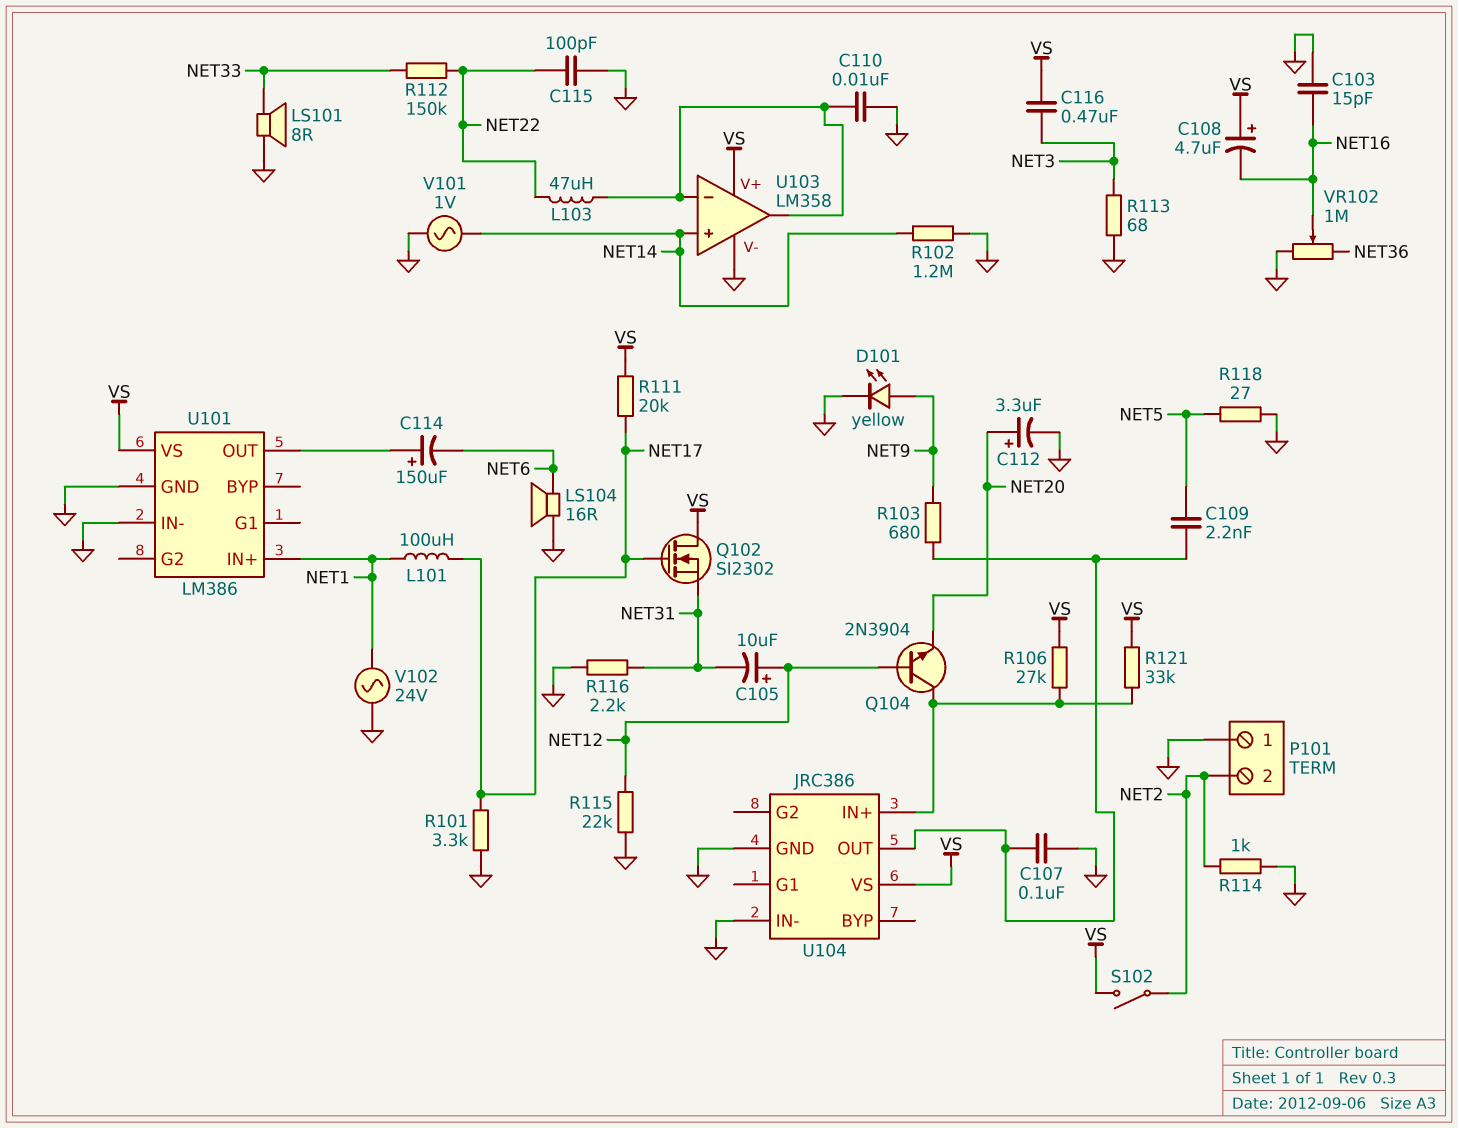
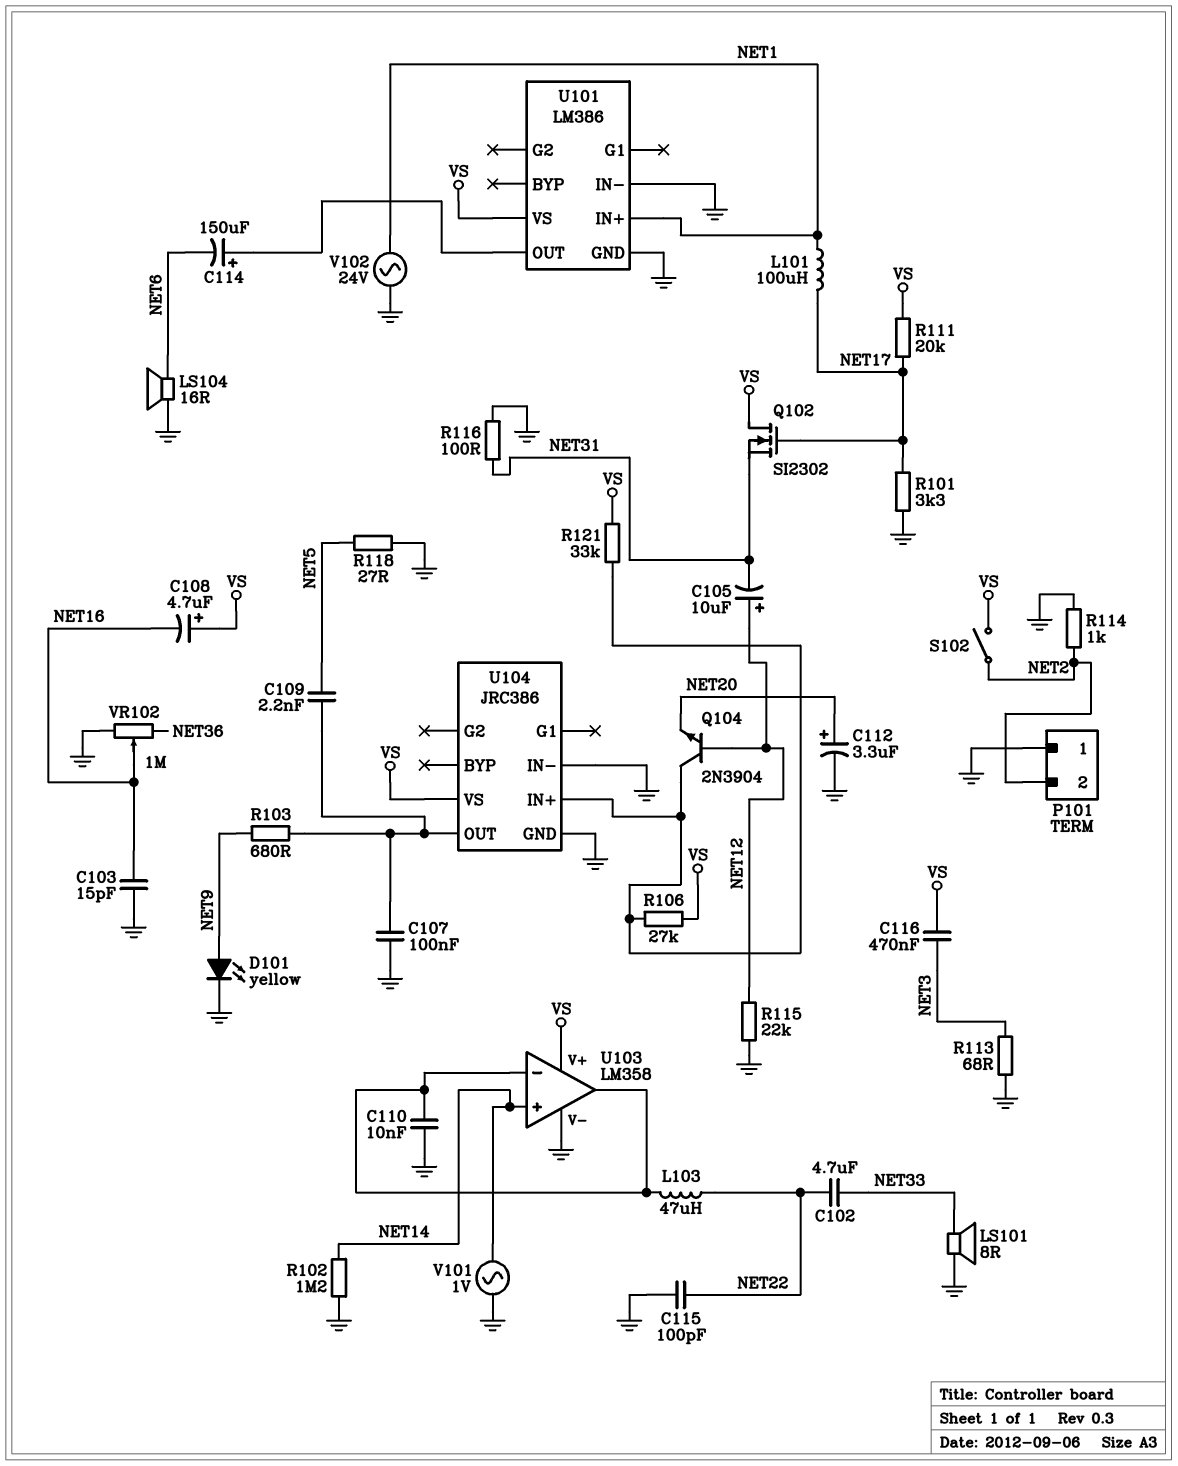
C102: none -> 4.7uF (NET22, NET33)
R112: 150k (NET22, NET33) -> none
R116: 2.2k (GND, NET31) -> 100 (GND, NET31)

